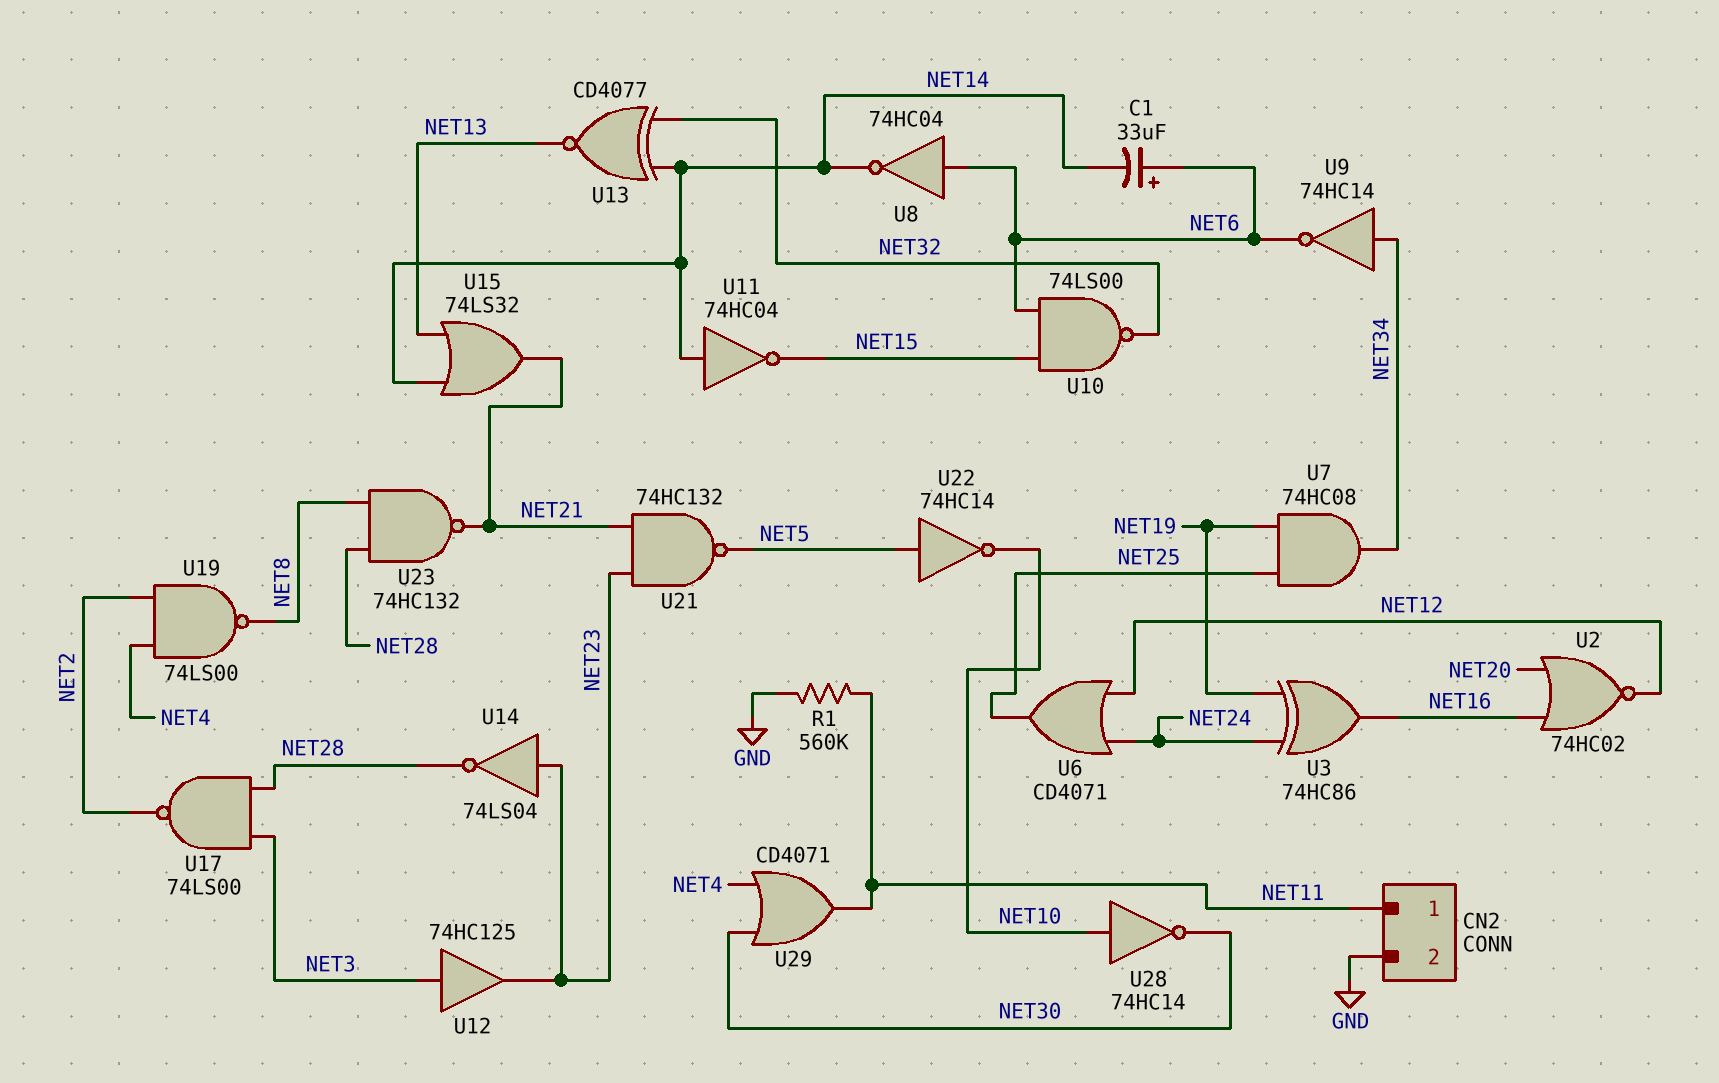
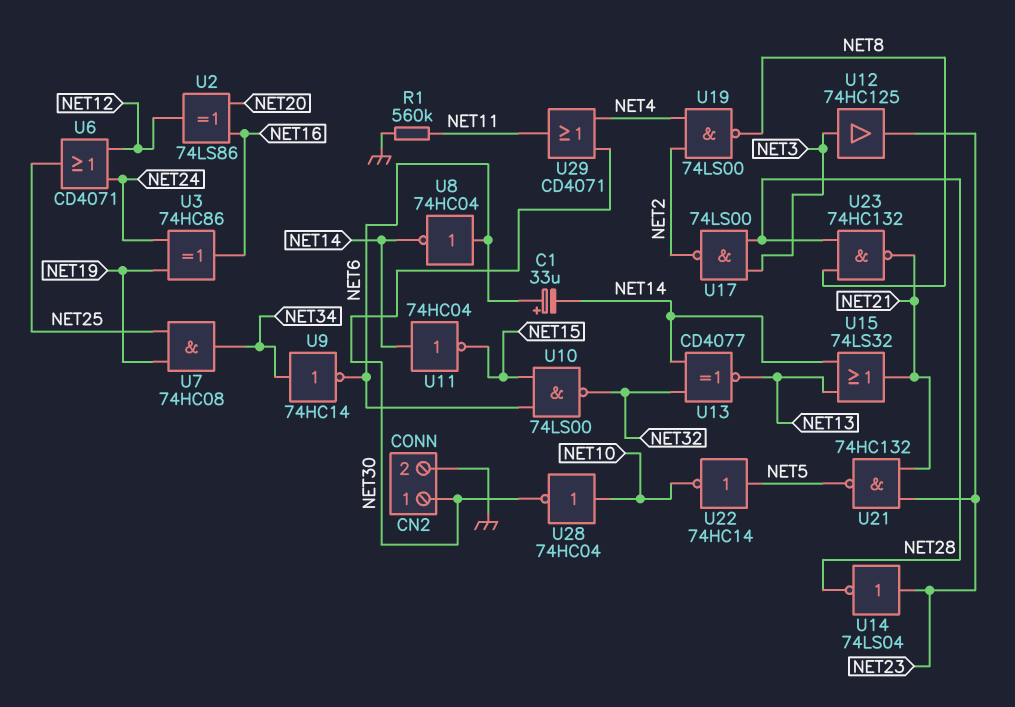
CN2 pin 1: NET11 -> NET30
U2: NOR 74HC02 (in NET16, in NET20, out NET12) -> XOR 74LS86 (in NET16, in NET20, out NET12)
U28: NOT 74HC14 (in NET10, out NET30) -> NOT 74HC04 (in NET10, out NET30)

